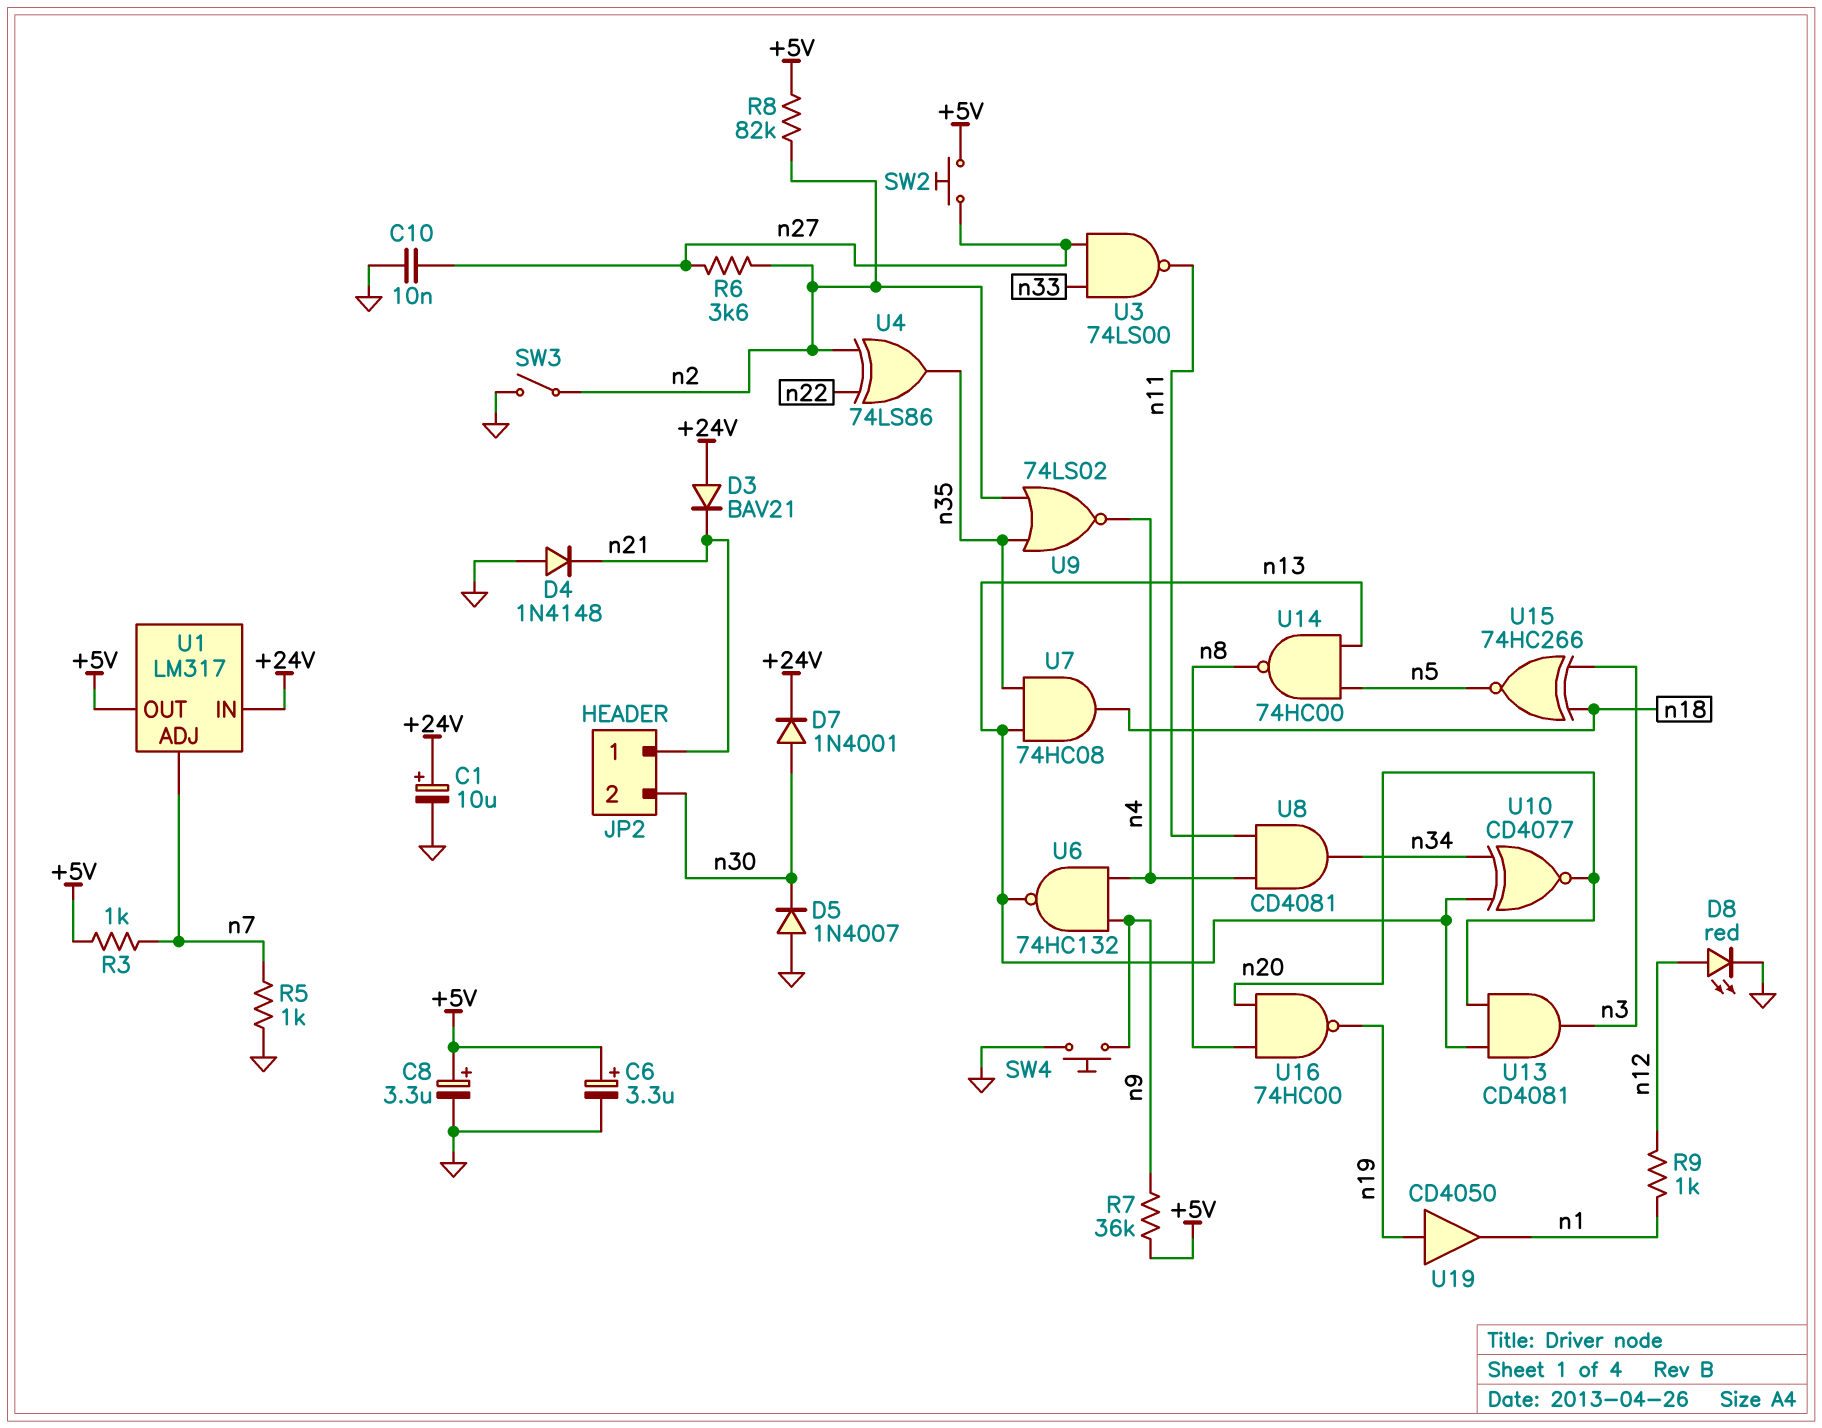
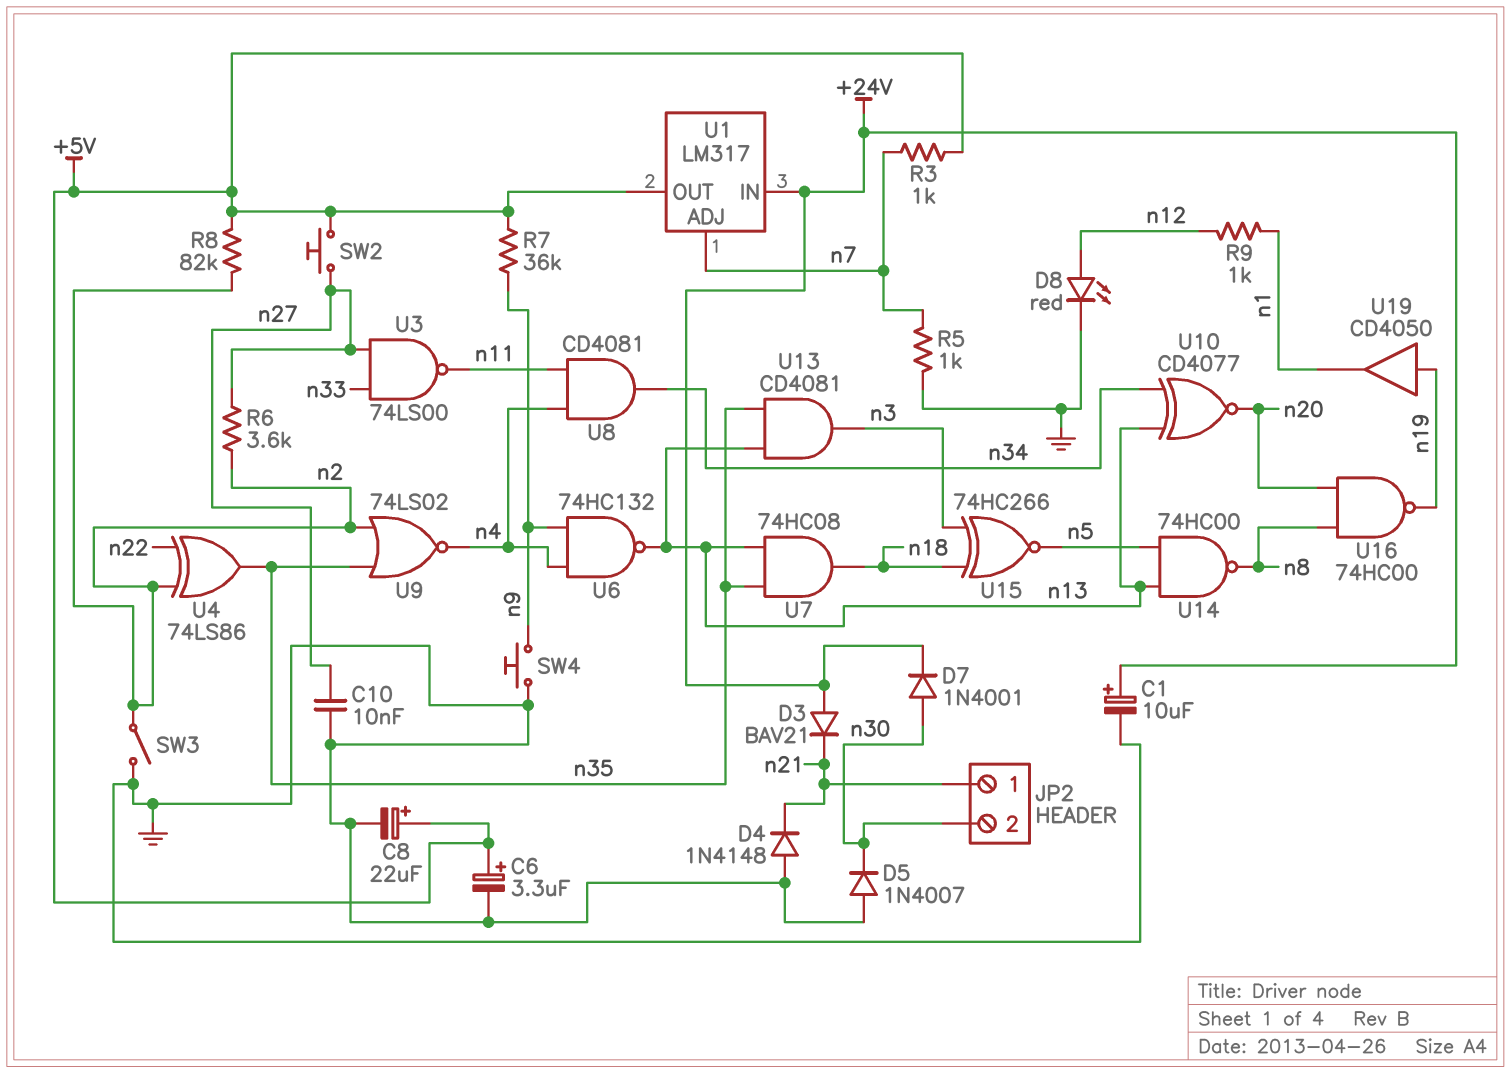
C8: 3.3uF (plus +5V, minus GND) -> 22uF (plus +5V, minus GND)
U13: AND CD4081 (in n13, in n20, out n3) -> AND CD4081 (in n13, in n35, out n3)

